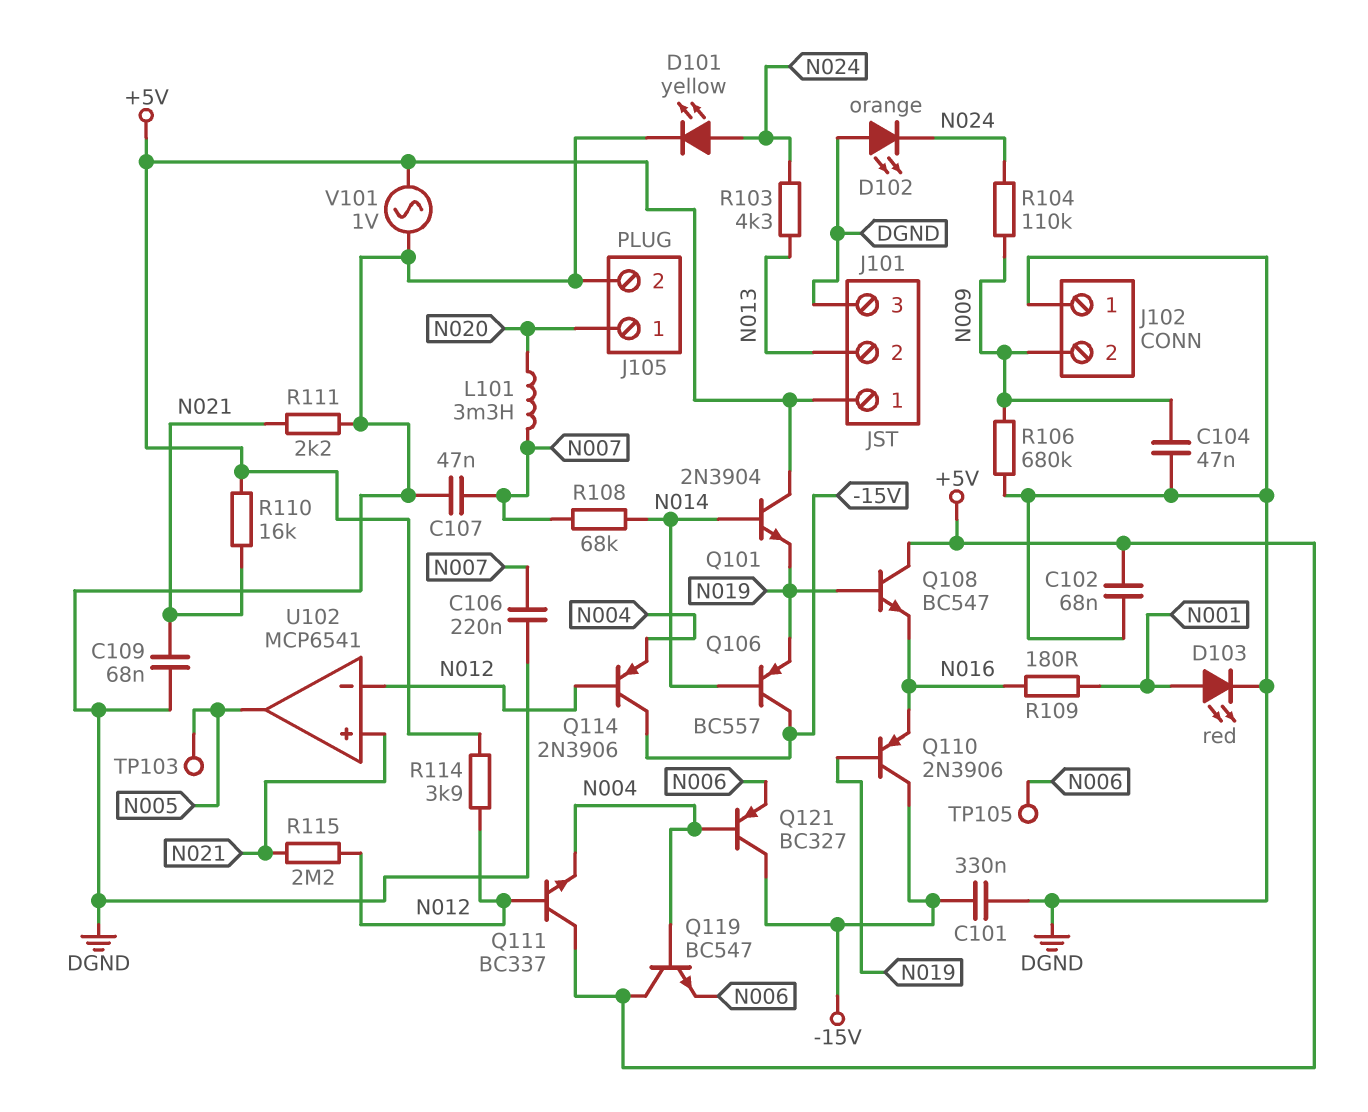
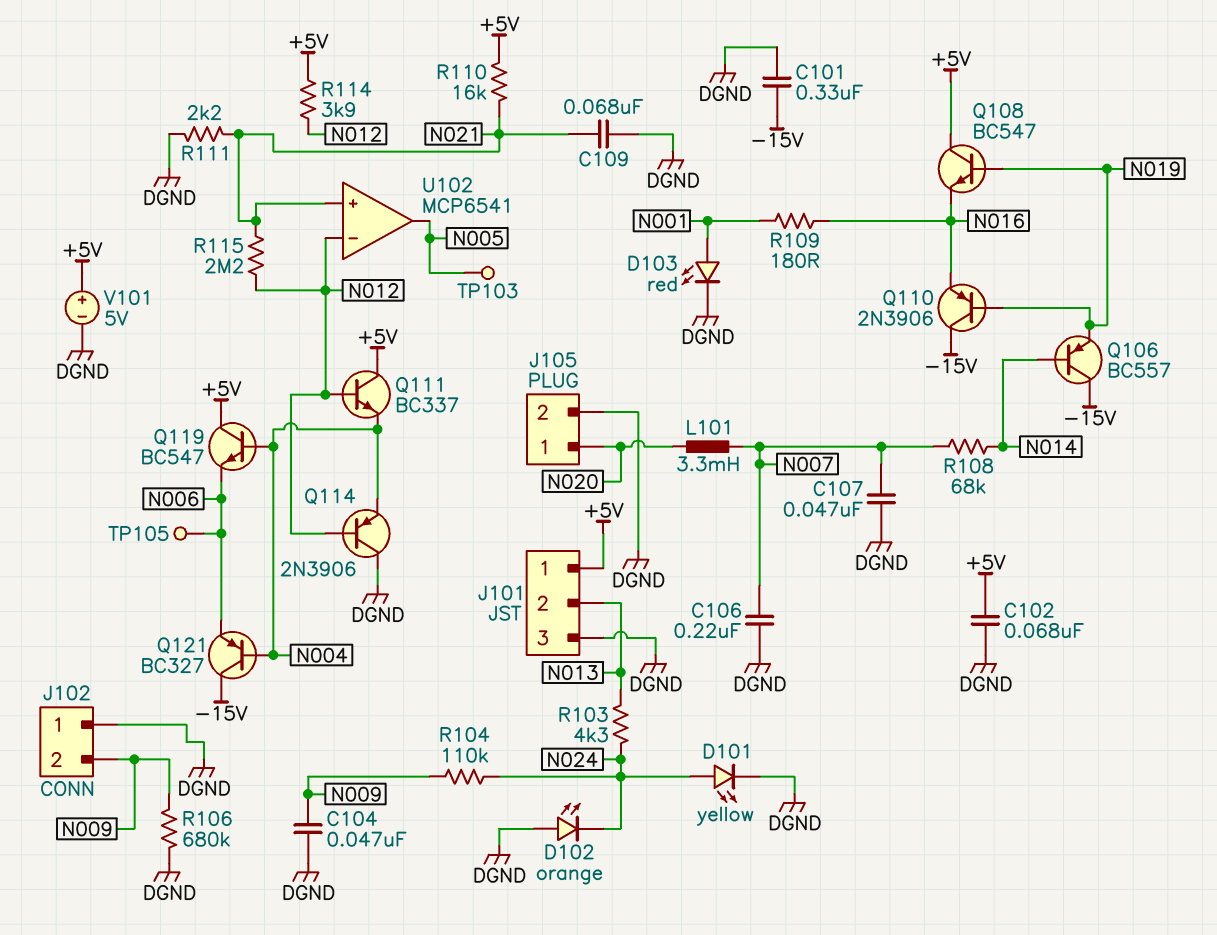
Q101: NPN 2N3904 (B N014, C +5V, E N019) -> none
Q114: PNP 2N3906 (B N012, C -15V, E N004) -> PNP 2N3906 (B N012, C DGND, E N004)
V101: AC 1V (+5V, DGND) -> 5V (plus +5V, minus DGND)

